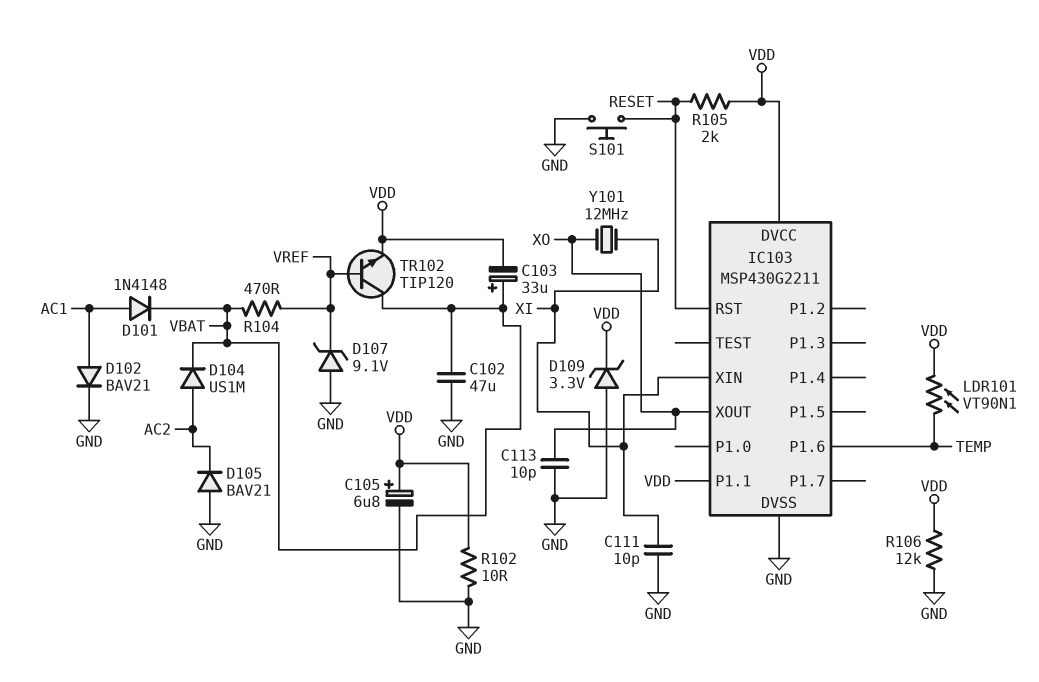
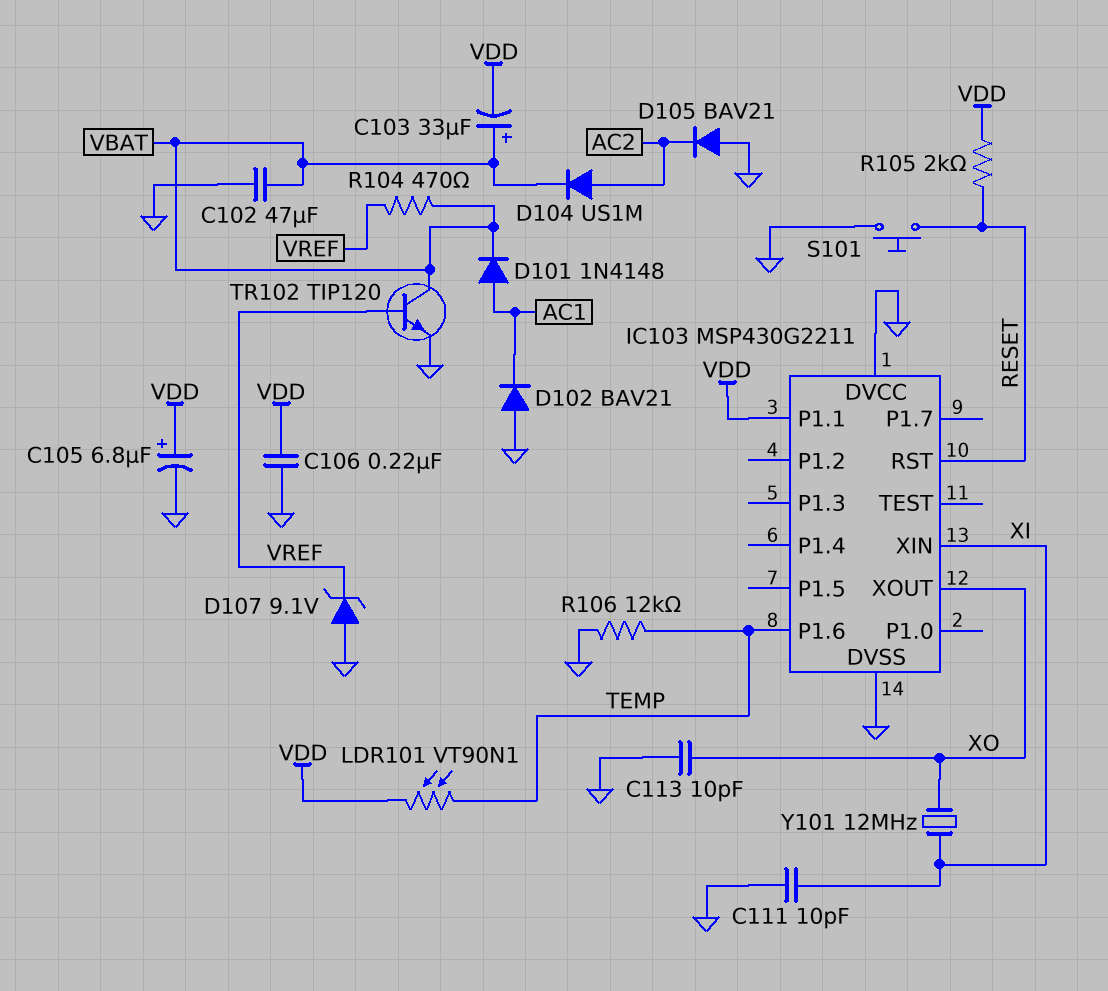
C106: none -> 220nF (GND, VDD)
D102: diode BAV21 (A AC1, K GND) -> diode BAV21 (A GND, K AC1)
D109: zener 3.3V (A GND, K VDD) -> none
IC103 pin DVCC: VDD -> GND
R102: 10 (GND, VDD) -> none
R106: 12k (GND, VDD) -> 12k (GND, TEMP)
TR102: NPN TIP120 (B VREF, C VBAT, E VDD) -> NPN TIP120 (B VREF, C VBAT, E GND)

